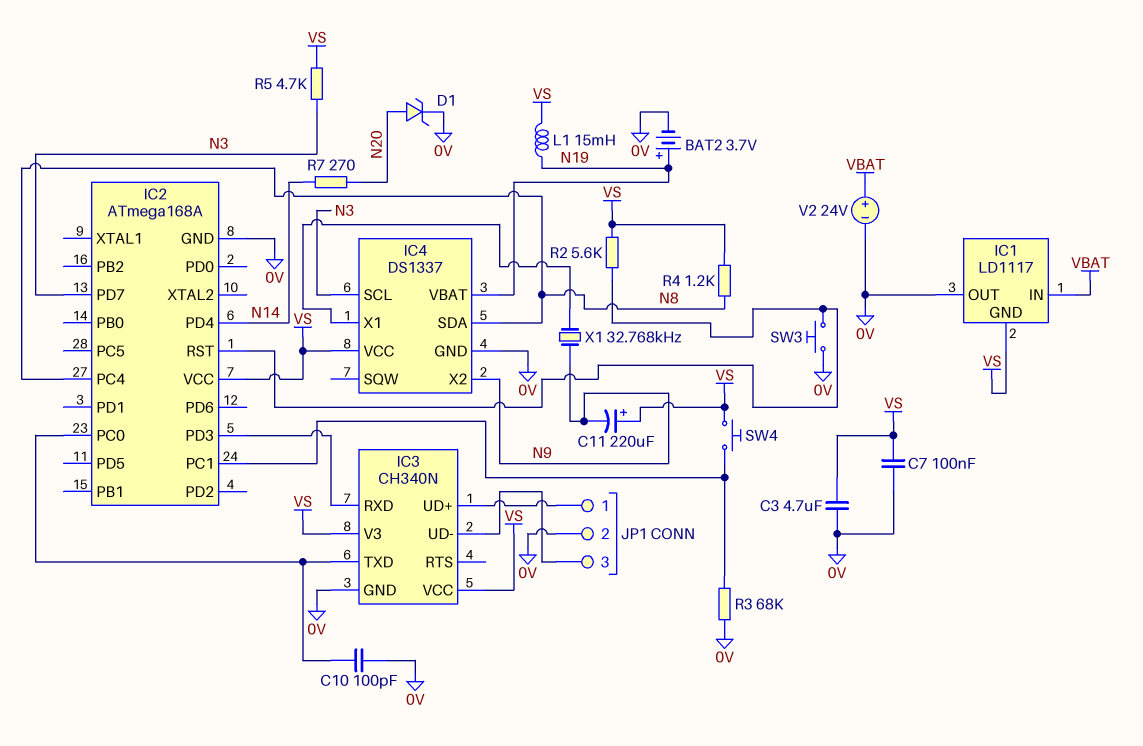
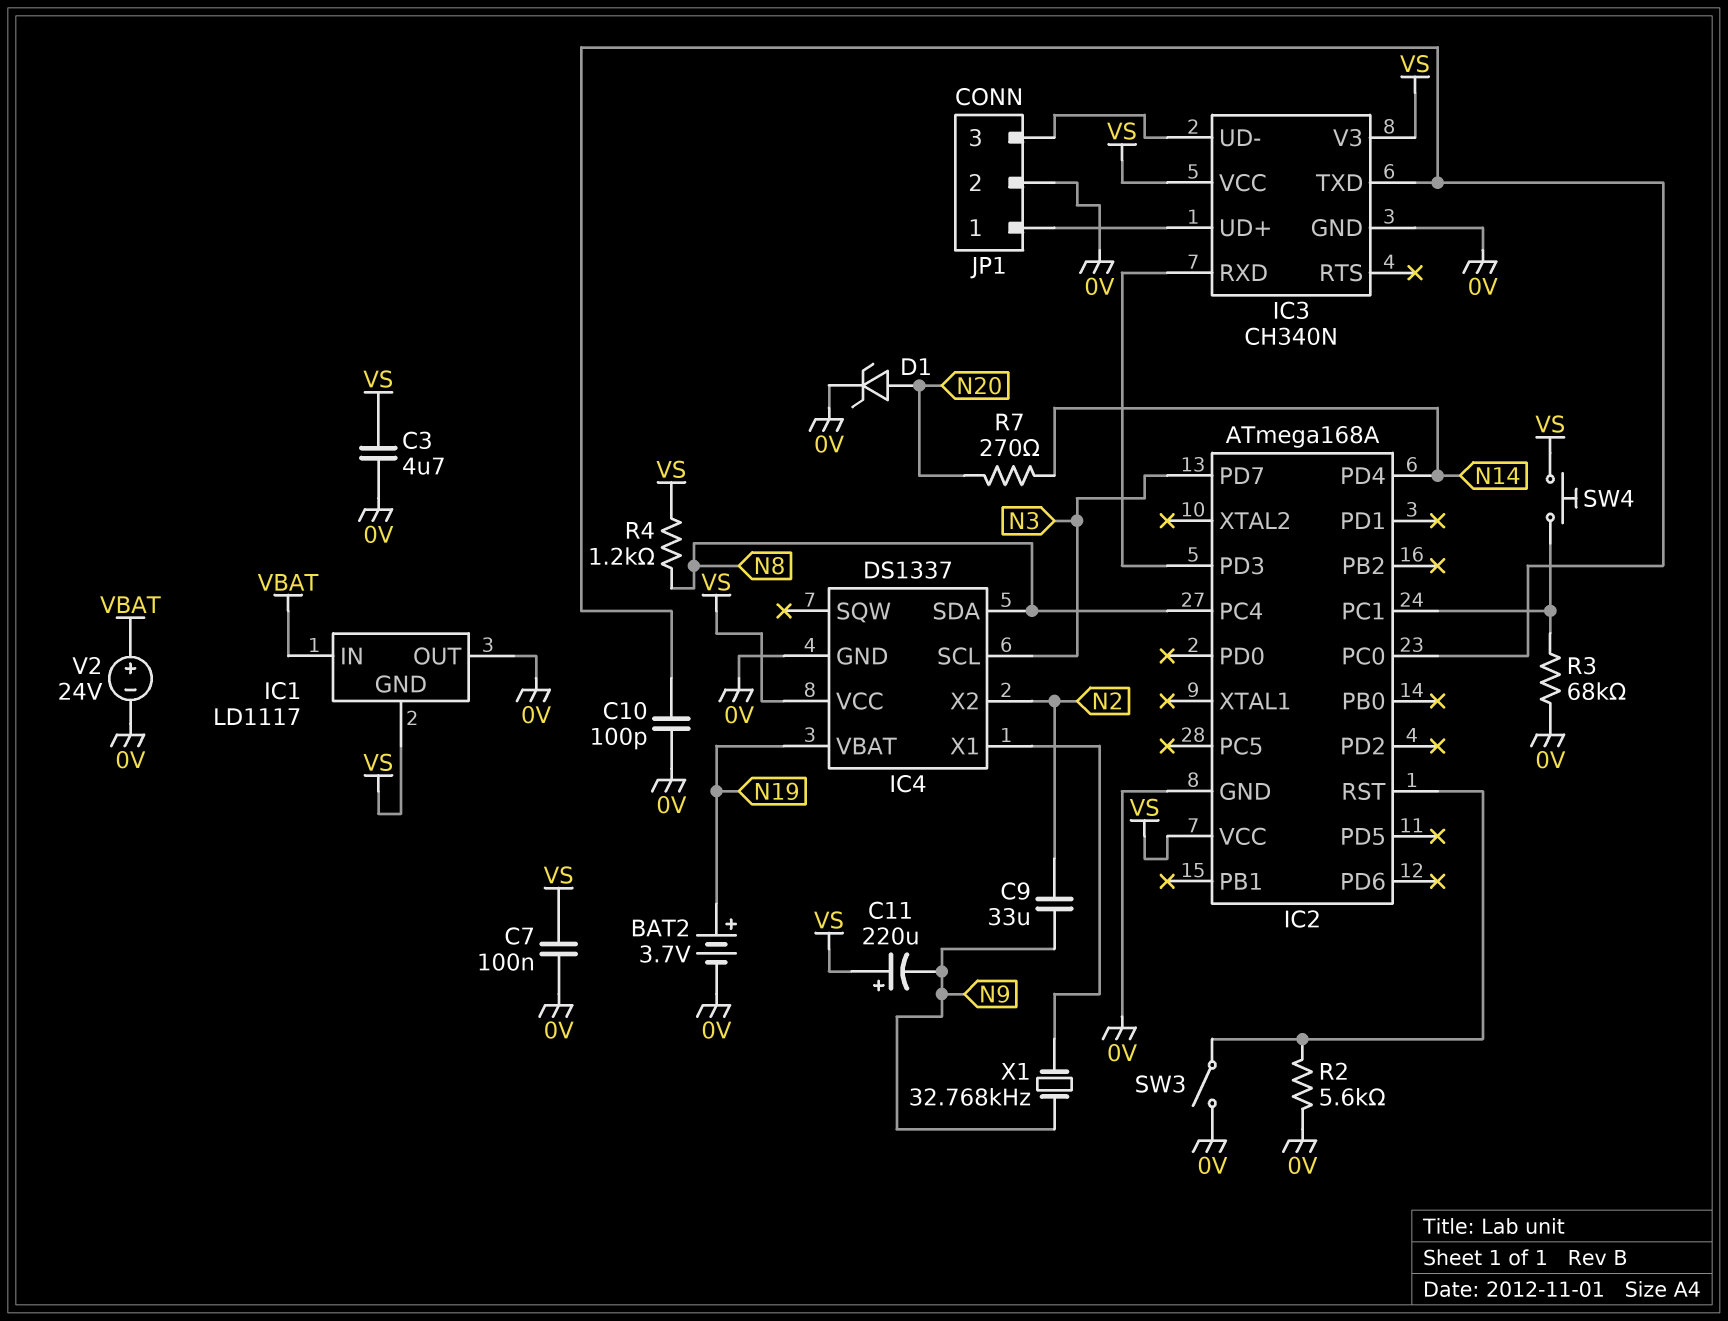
C9: none -> 33uF (N2, N9)
IC4 pin X2: N9 -> N2
L1: 15mH (N19, VS) -> none
R2: 5.6k (IC2/RST, VS) -> 5.6k (0V, IC2/RST)
R5: 4.7k (N3, VS) -> none
SW3: button (0V, IC2/RST) -> switch (0V, IC2/RST)

